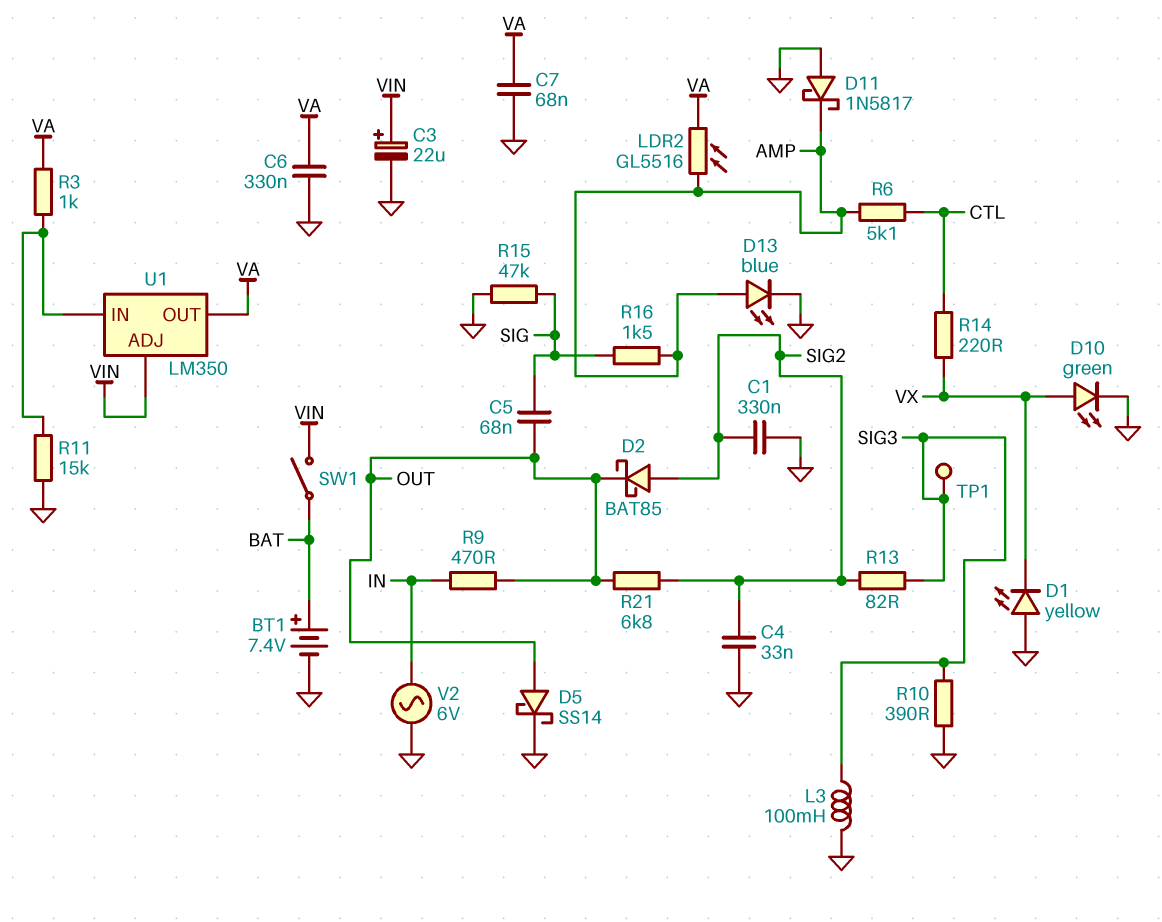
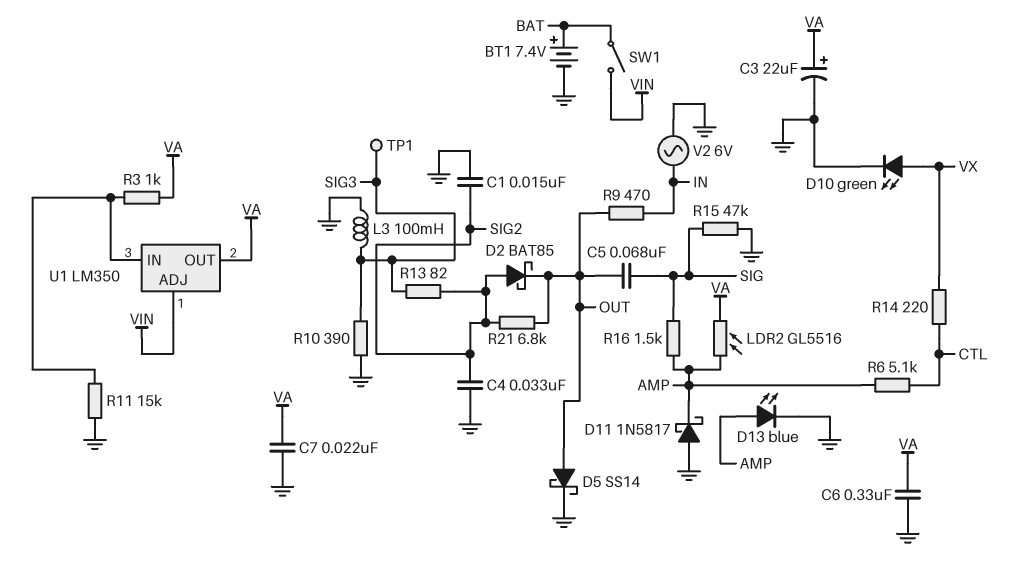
C1: 330nF (GND, SIG2) -> 15nF (GND, SIG2)
C3: 22uF (plus VIN, minus GND) -> 22uF (plus VA, minus GND)
C7: 68nF (GND, VA) -> 22nF (GND, VA)
D1: LED yellow (A GND, K VX) -> none

